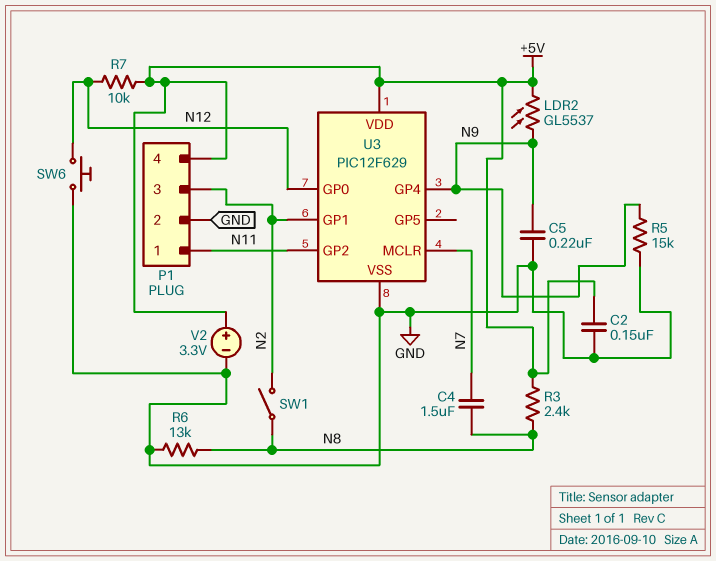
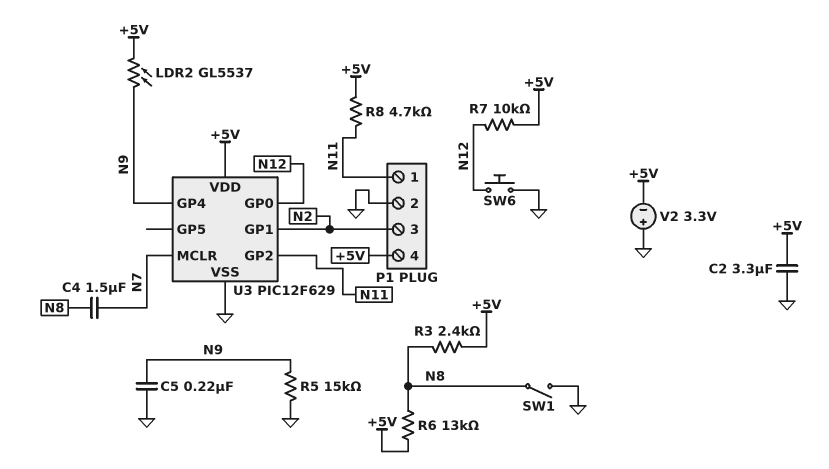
C2: 150nF (+5V, GND) -> 3.3uF (+5V, GND)
R6: 13k (GND, N8) -> 13k (+5V, N8)
R8: none -> 4.7k (+5V, N11)
SW1: switch (N2, N8) -> switch (GND, N8)
V2: 3.3V (plus +5V, minus GND) -> 3.3V (plus GND, minus +5V)

